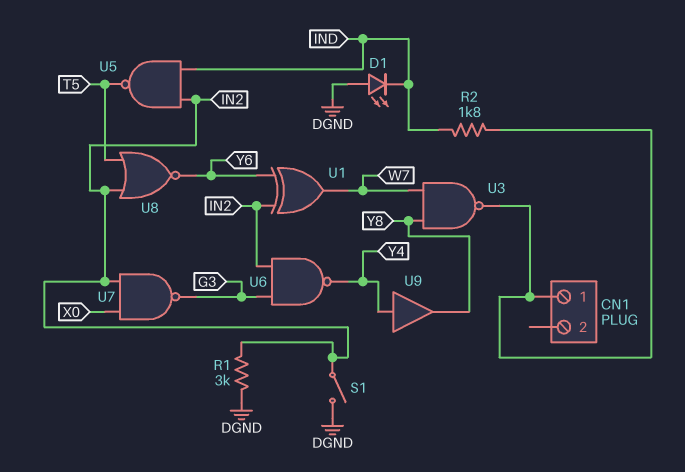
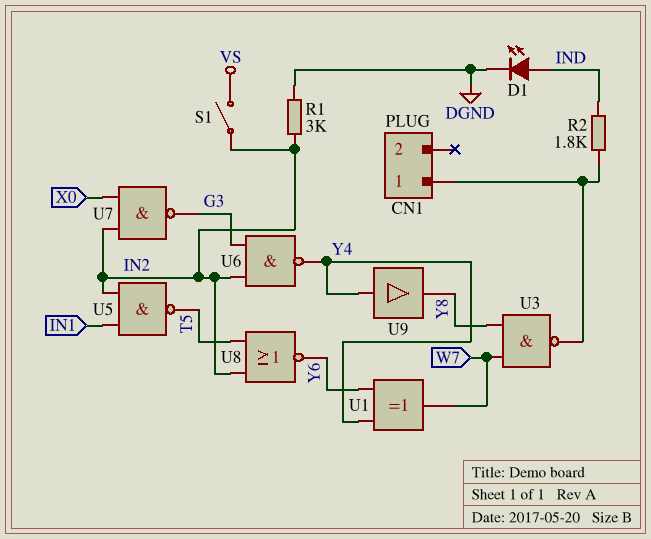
D1: LED (A DGND, K IND) -> LED (A IND, K DGND)
S1: switch (DGND, IN2) -> switch (IN2, VS)
U1: XOR (in IN2, in Y6, out W7) -> XOR (in Y4, in Y6, out W7)
U5: NAND (in IN2, in IND, out T5) -> NAND (in IN1, in IN2, out T5)

